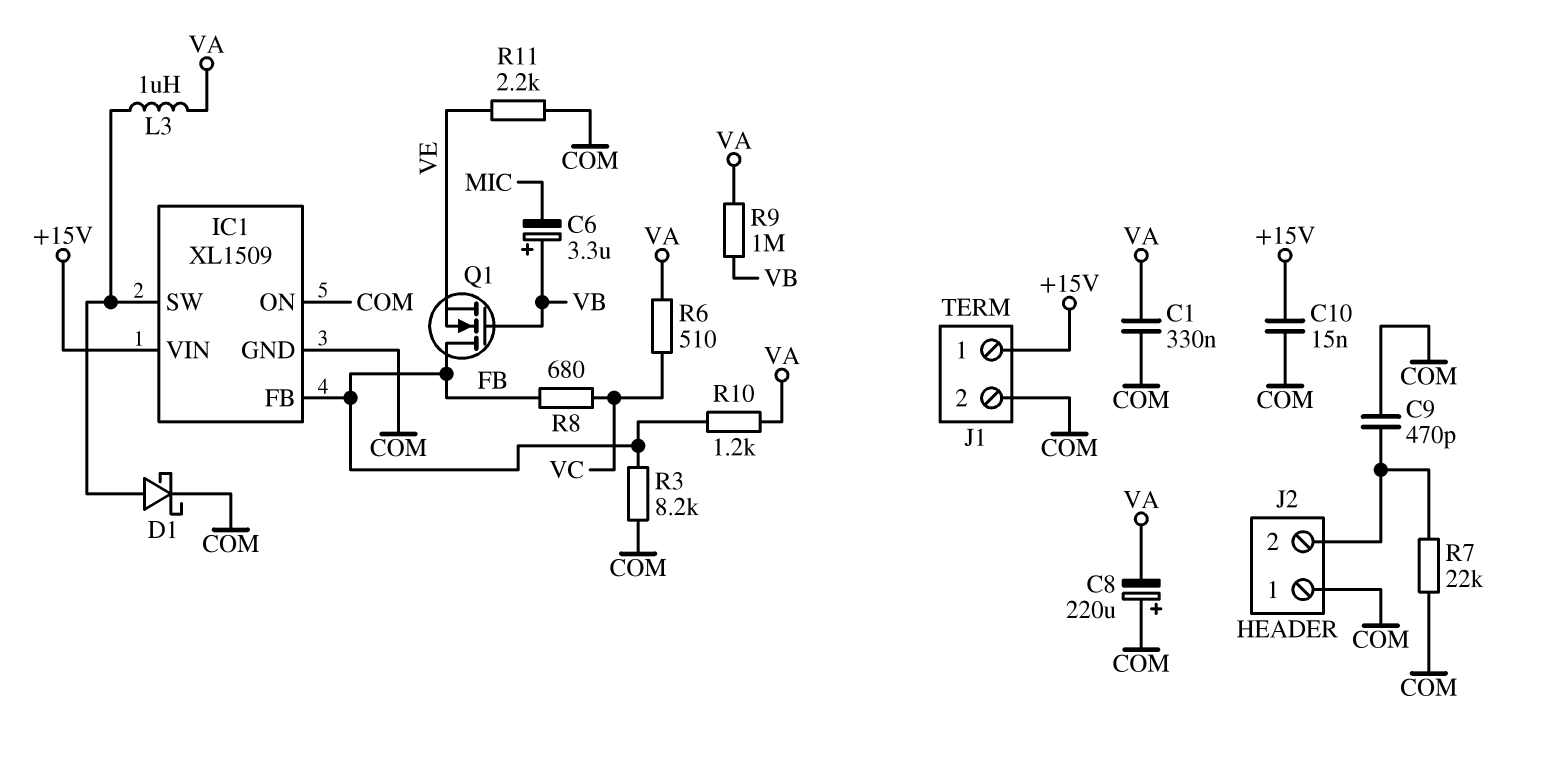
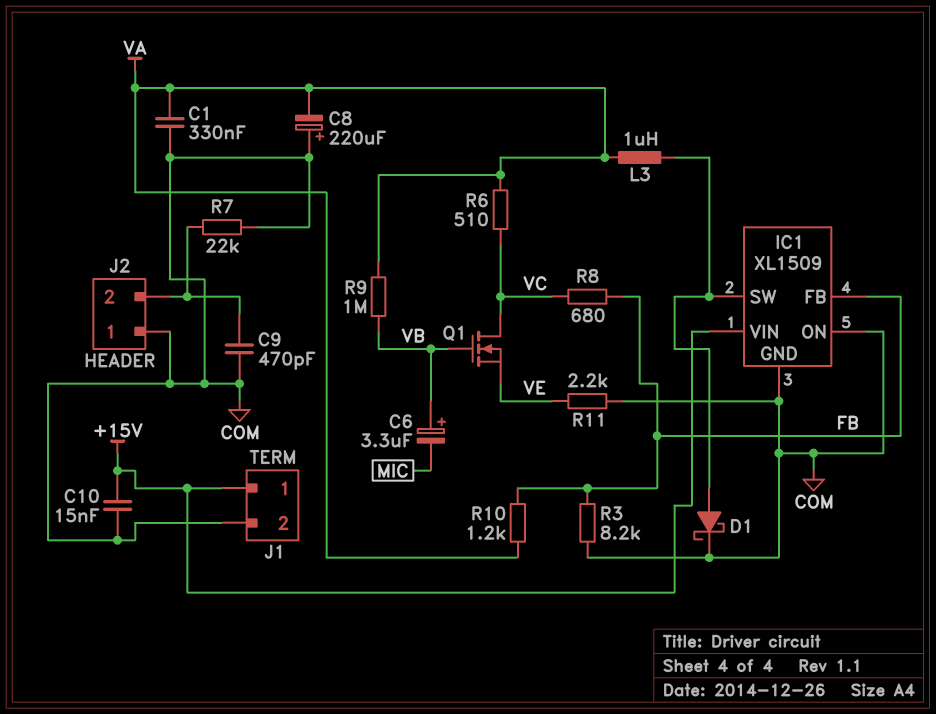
Q1: NMOS (G VB, D FB, S VE) -> NMOS (G VB, D VC, S VE)

